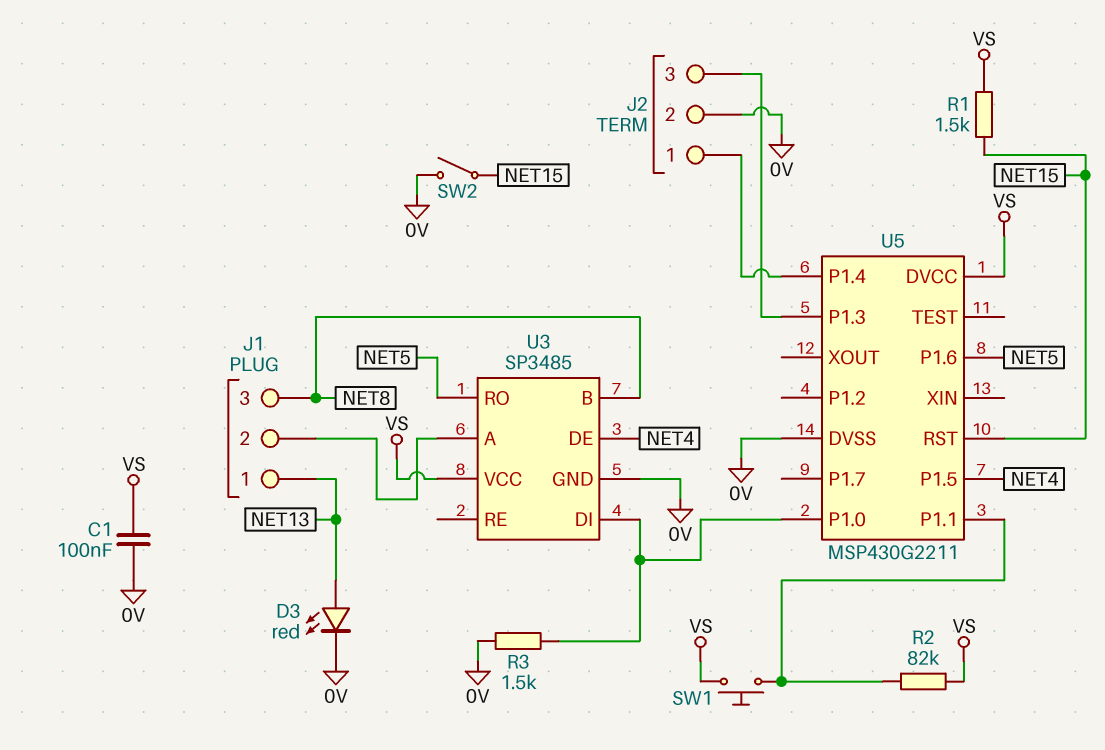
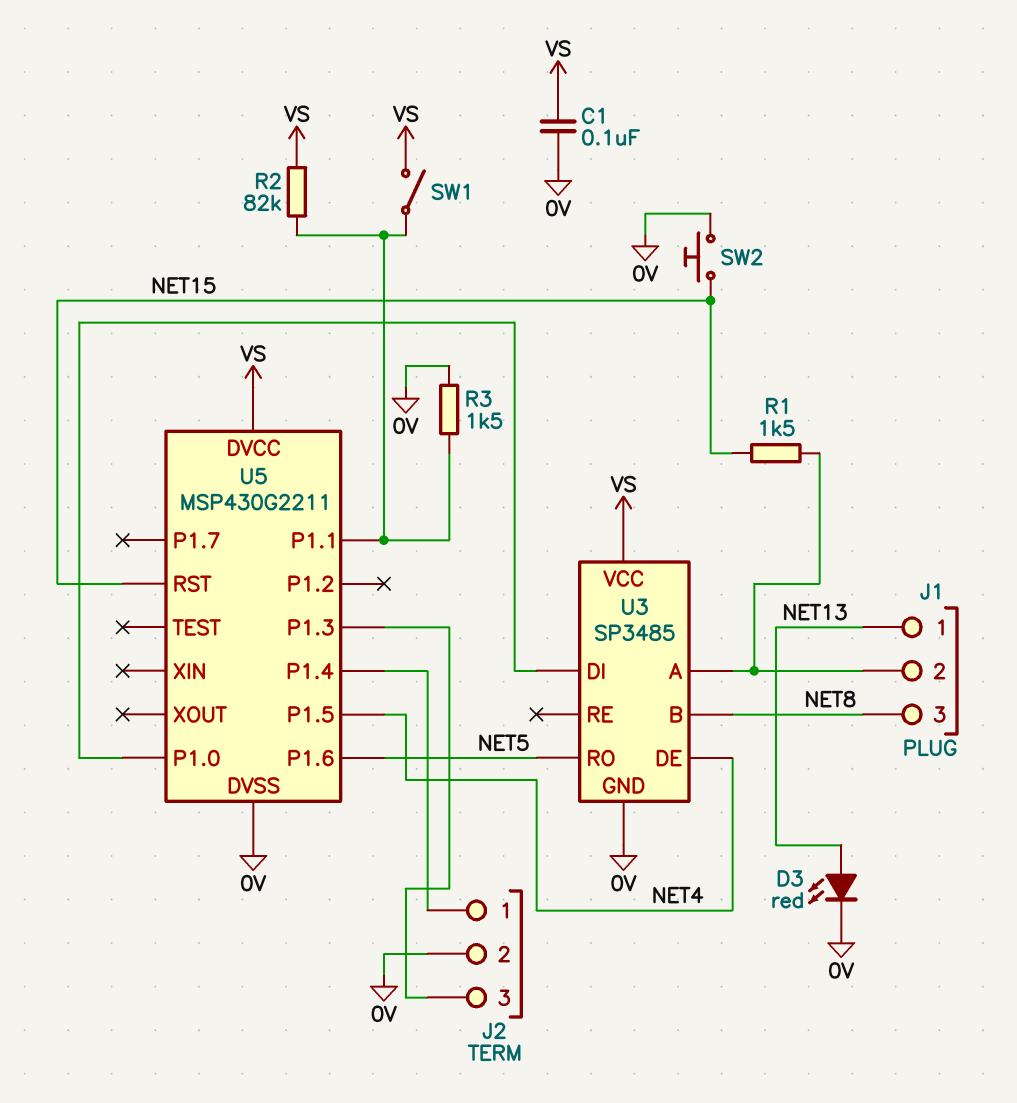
R1: 1.5k (NET15, VS) -> 1.5k (J1/2, NET15)
R3: 1.5k (0V, U3/DI) -> 1.5k (0V, U5/P1.1)
SW1: button (U5/P1.1, VS) -> switch (U5/P1.1, VS)
SW2: switch (0V, NET15) -> button (0V, NET15)

